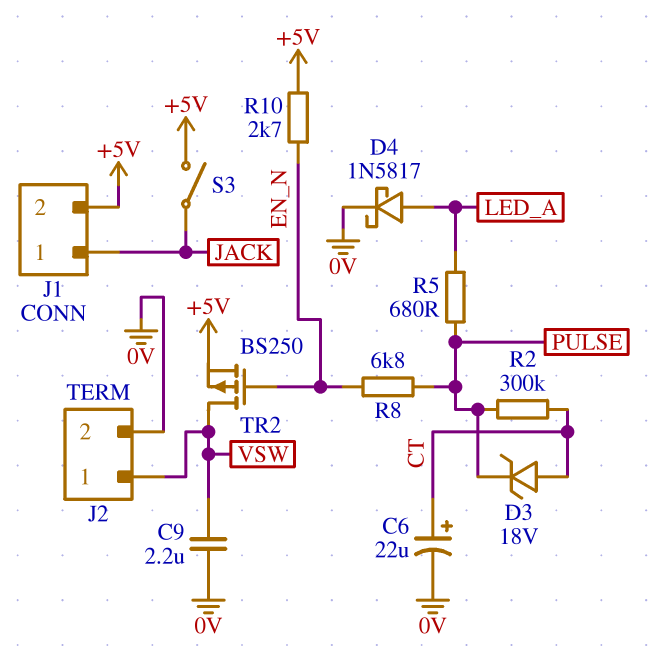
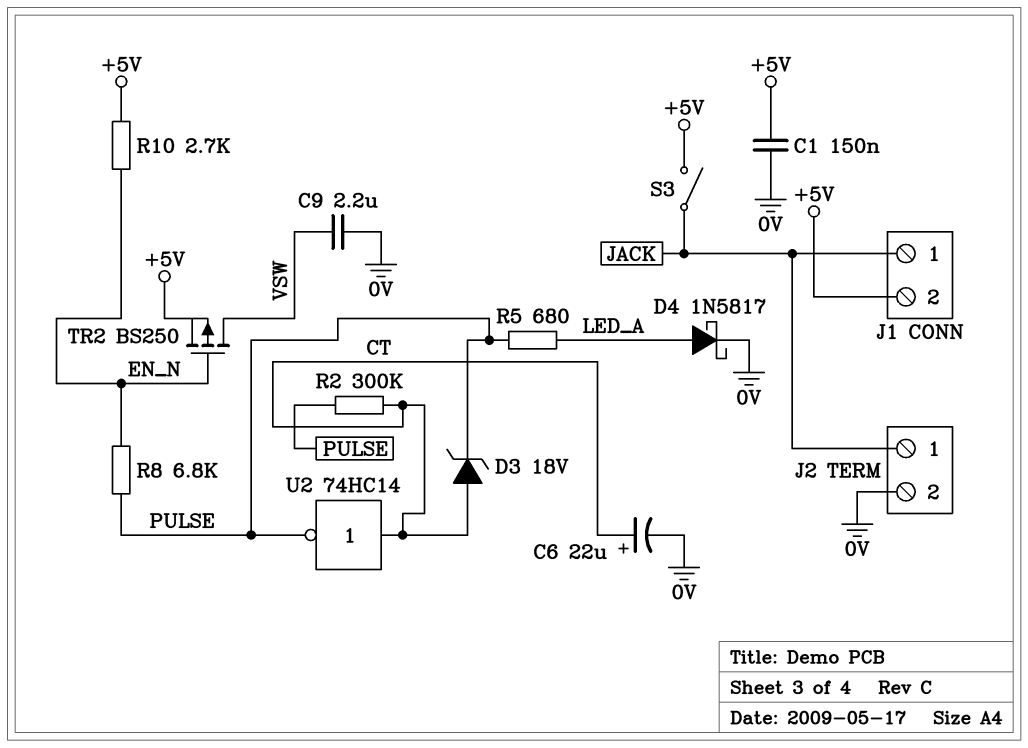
C1: none -> 150nF (+5V, 0V)
J2 pin 1: VSW -> JACK
U2: none -> NOT 74HC14 (in CT, out PULSE)

